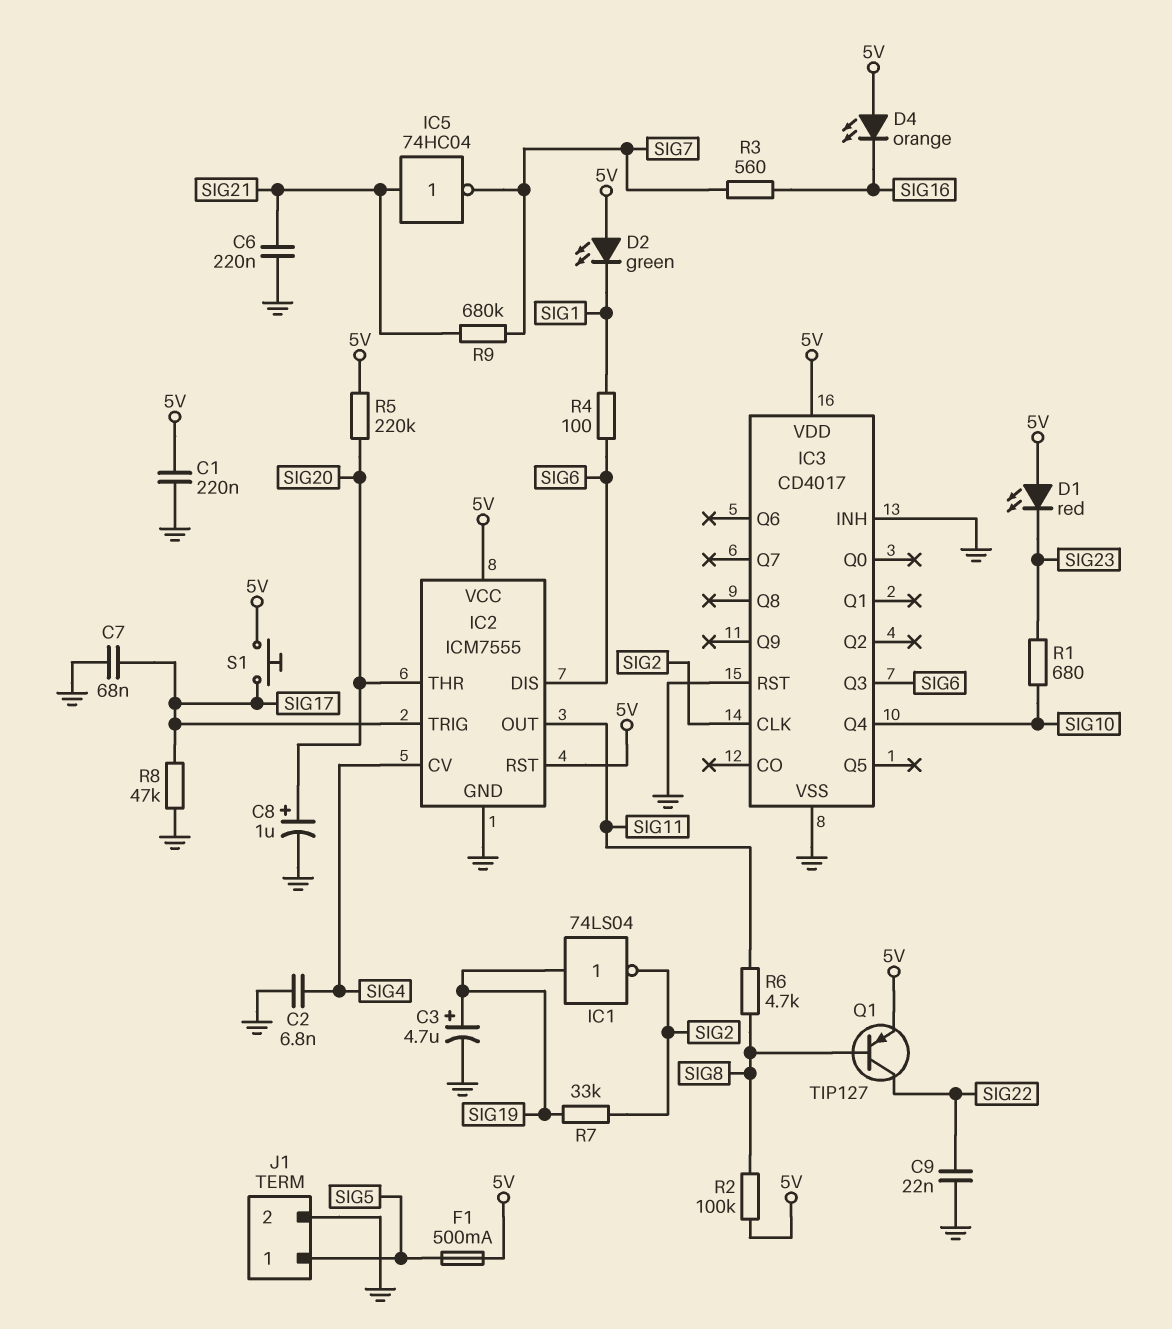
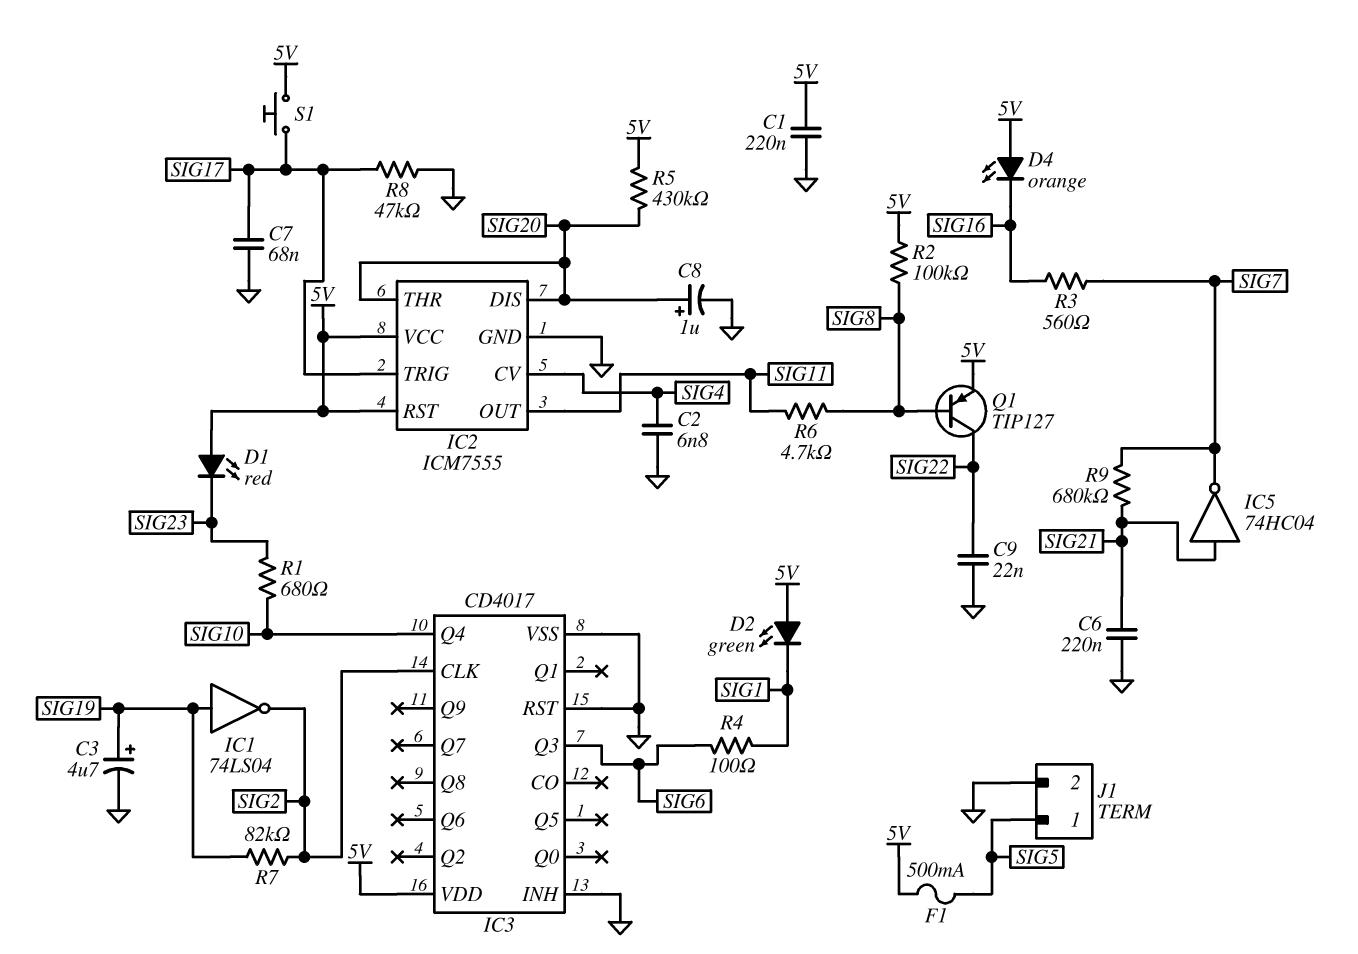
IC2 pin DIS: SIG6 -> SIG20
R5: 220k (5V, SIG20) -> 430k (5V, SIG20)
R7: 33k (SIG2, SIG19) -> 82k (SIG2, SIG19)

